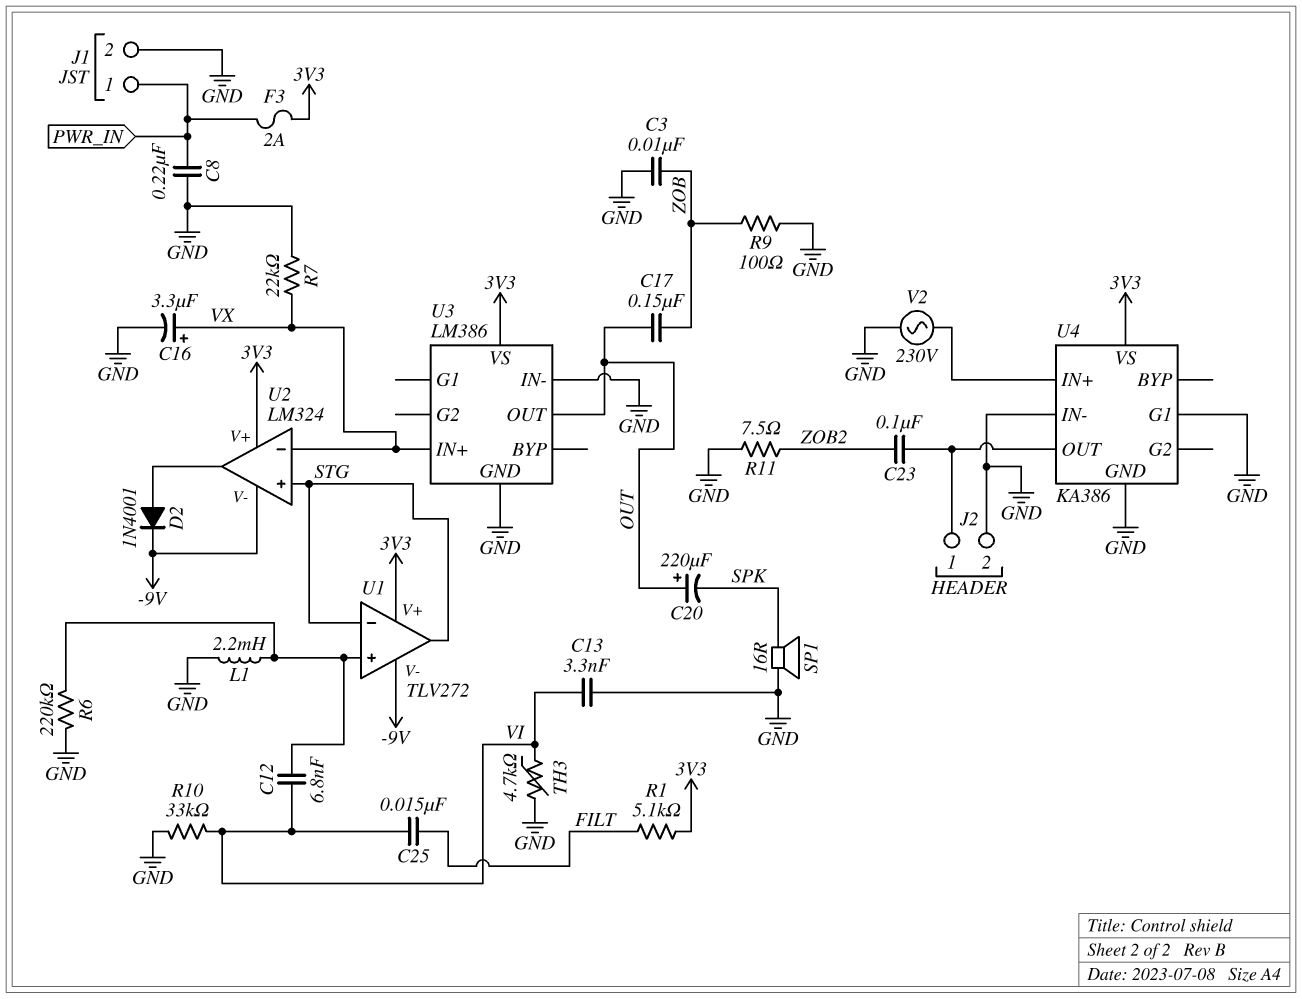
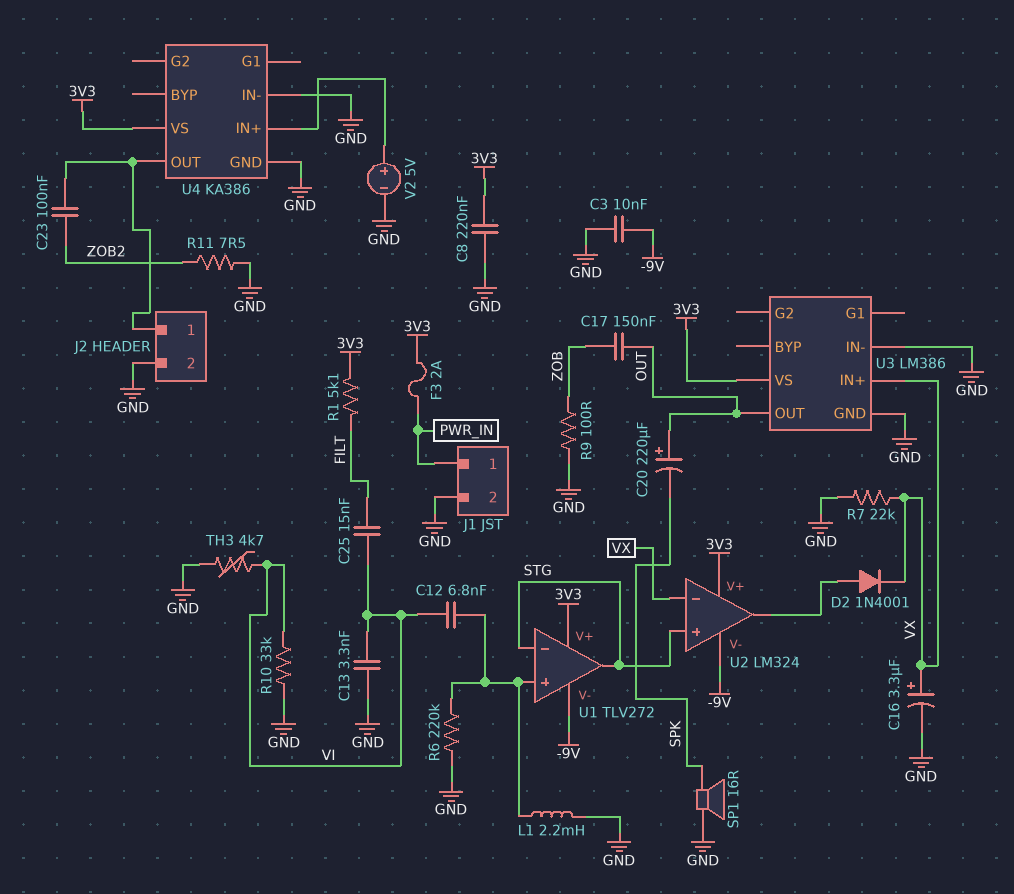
C3: 10nF (GND, ZOB) -> 10nF (-9V, GND)
C8: 220nF (GND, PWR_IN) -> 220nF (3V3, GND)
D2: diode 1N4001 (A U2/out, K -9V) -> diode 1N4001 (A U2/out, K VX)
U4 pin G1: GND -> none
V2: AC 230V (GND, U4/IN+) -> 5V (plus U4/IN+, minus GND)

